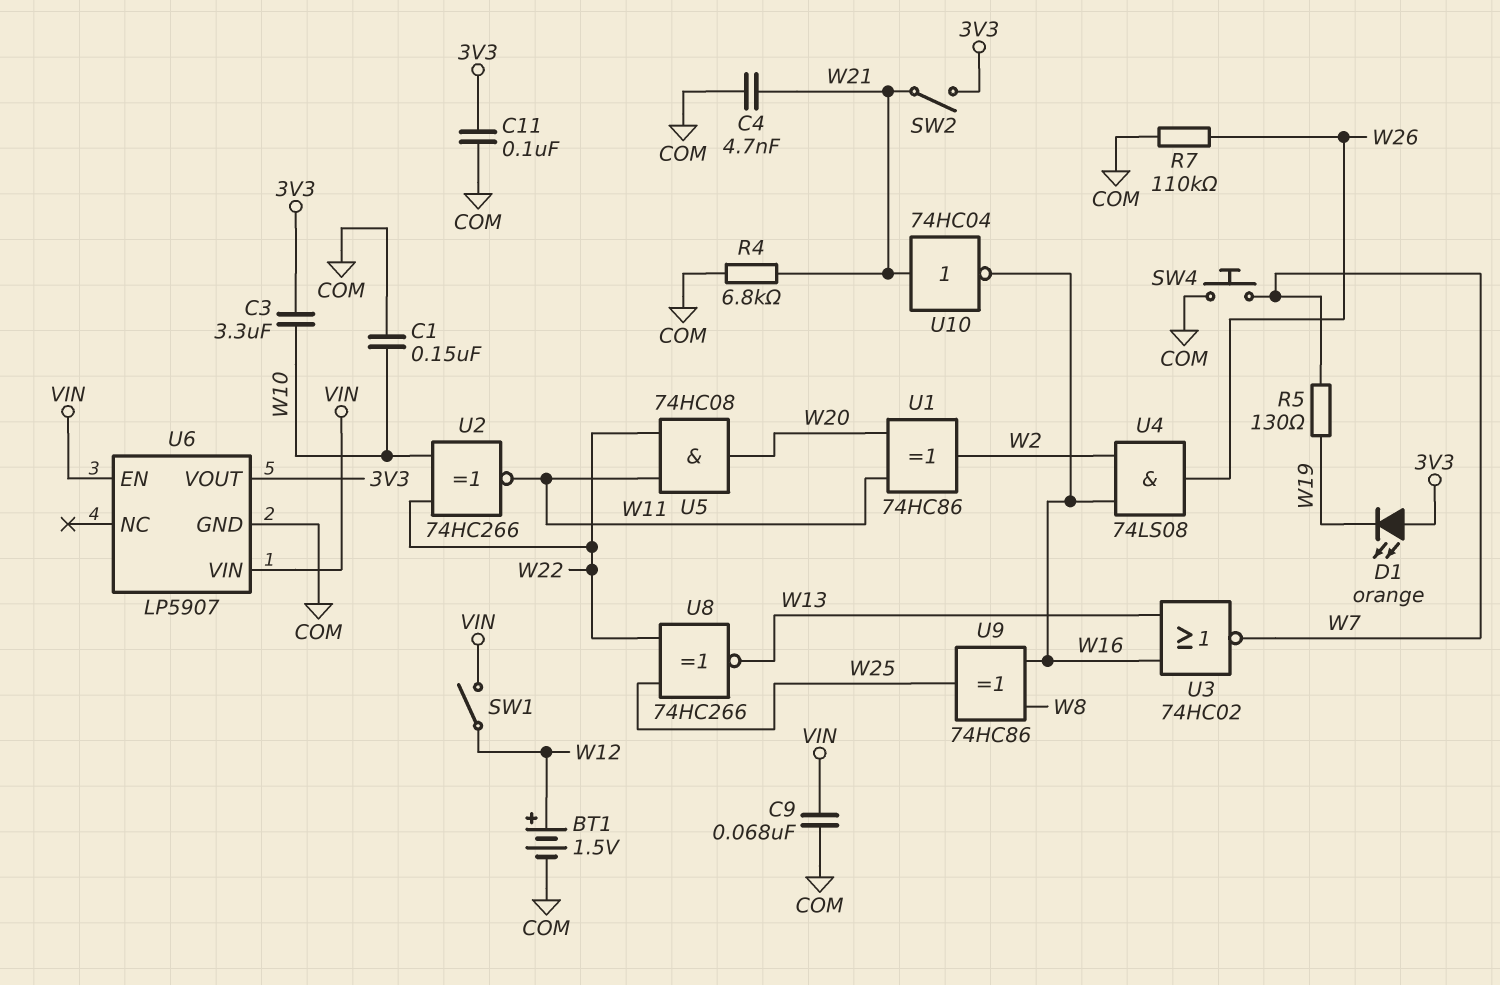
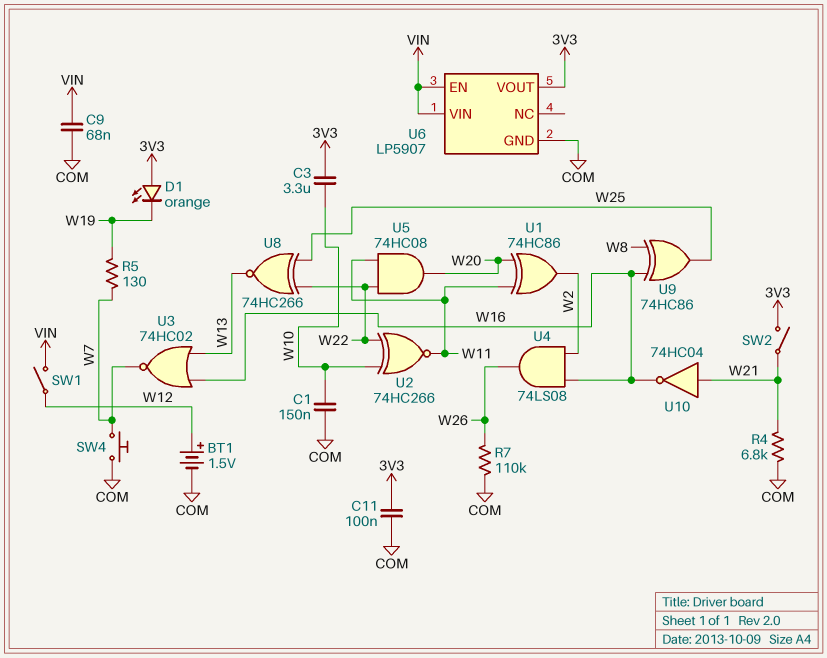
C4: 4.7nF (COM, W21) -> none

